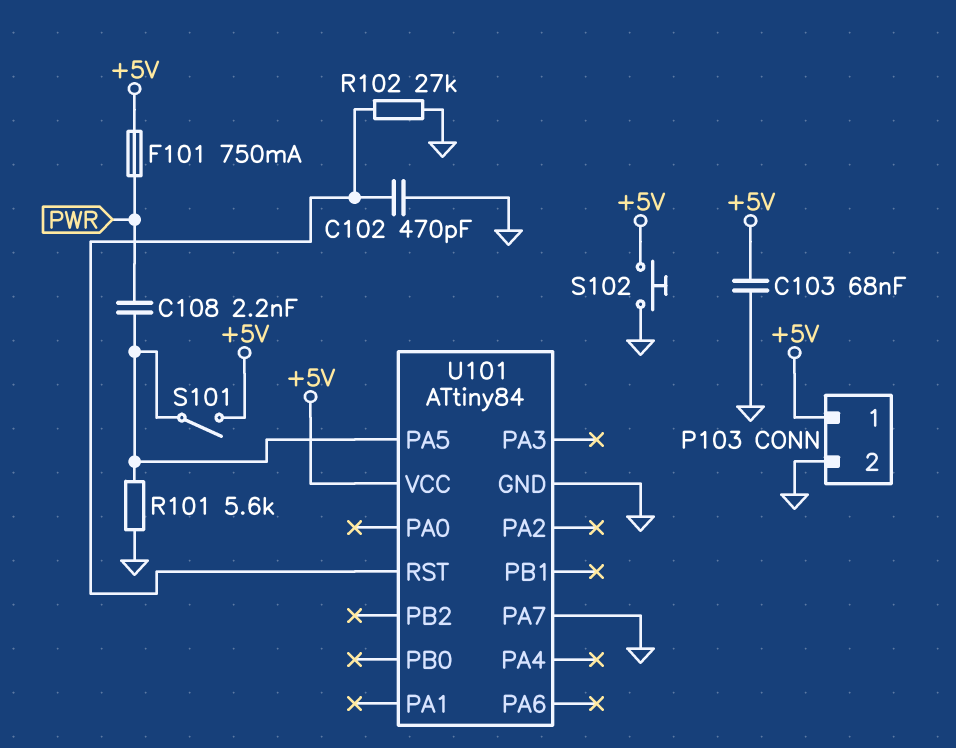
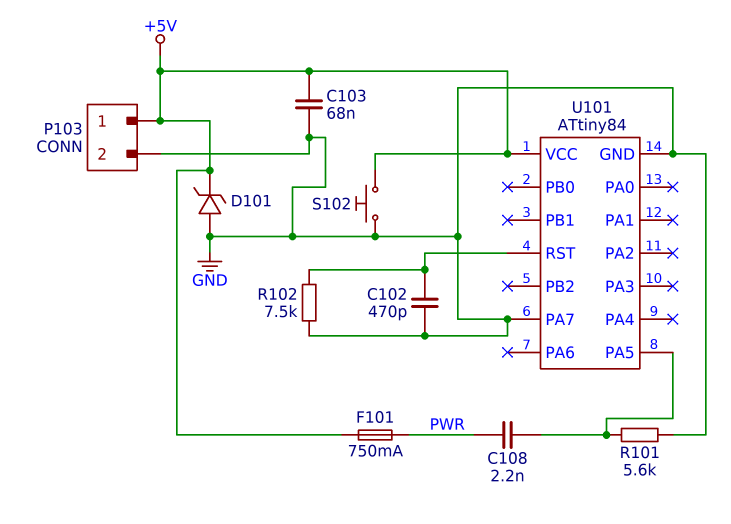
D101: none -> zener (A GND, K +5V)
R102: 27k (GND, U101/RST) -> 7.5k (GND, U101/RST)
S101: switch (+5V, U101/PA5) -> none

